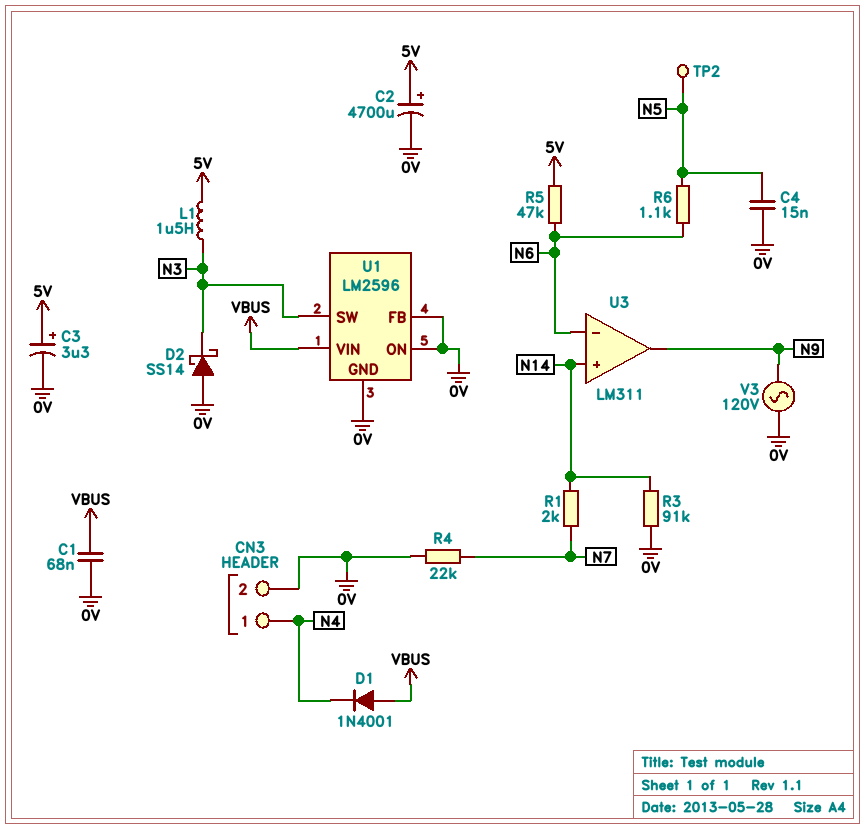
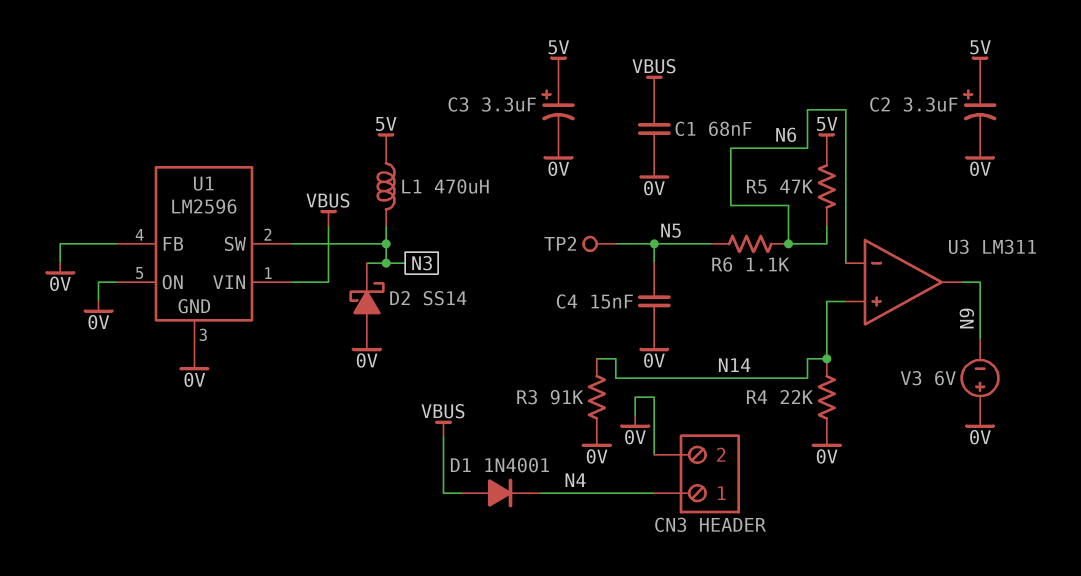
C2: 4700uF (plus 5V, minus 0V) -> 3.3uF (plus 5V, minus 0V)
L1: 1.5uH (5V, N3) -> 470uH (5V, N3)
R1: 2k (N7, N14) -> none
R4: 22k (0V, N7) -> 22k (0V, N14)
V3: AC 120V (0V, N9) -> 6V (plus 0V, minus N9)

